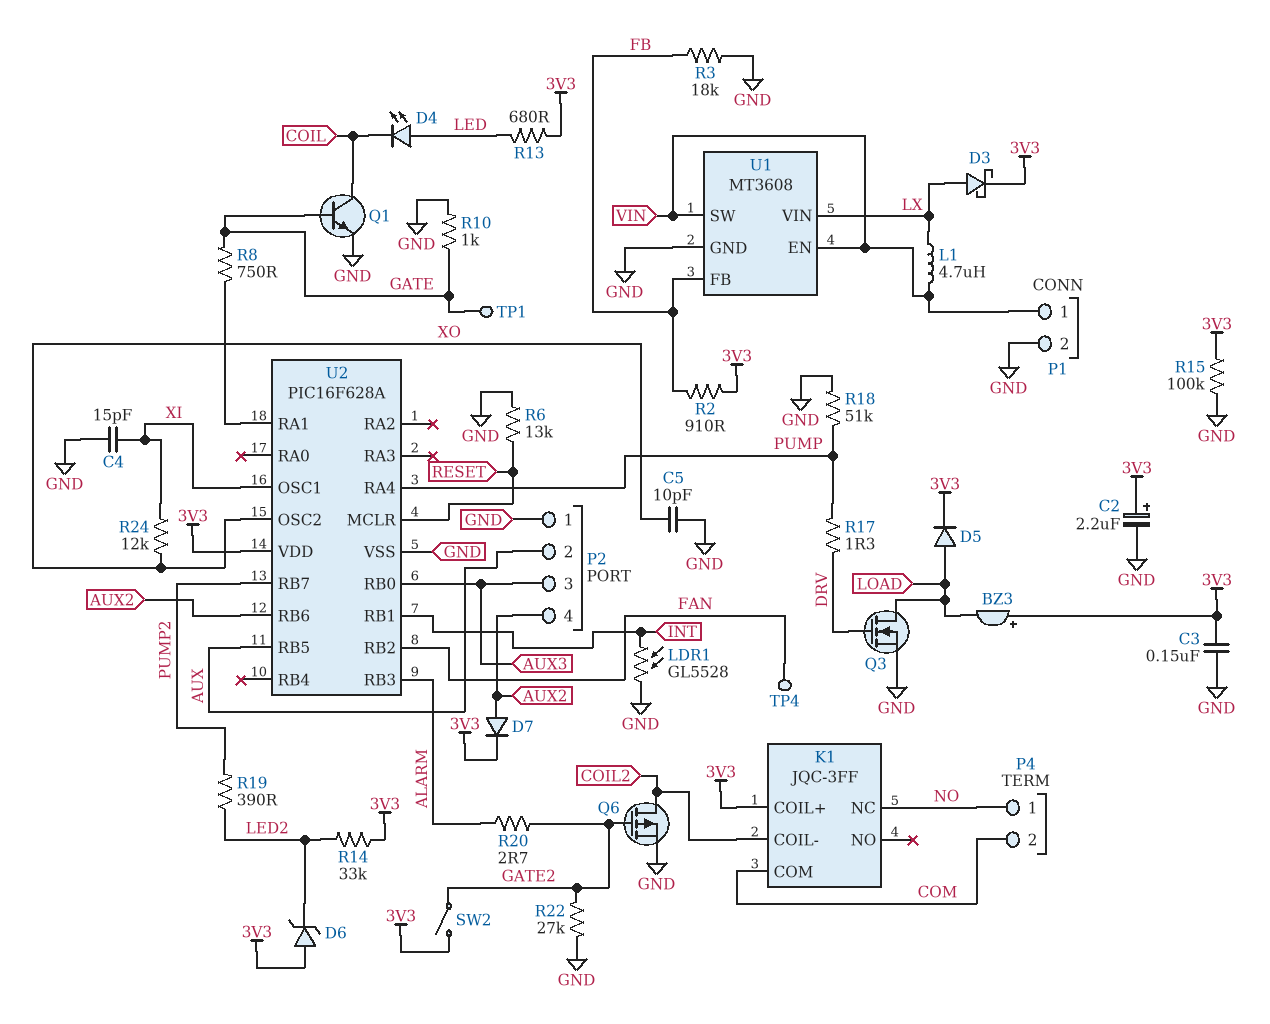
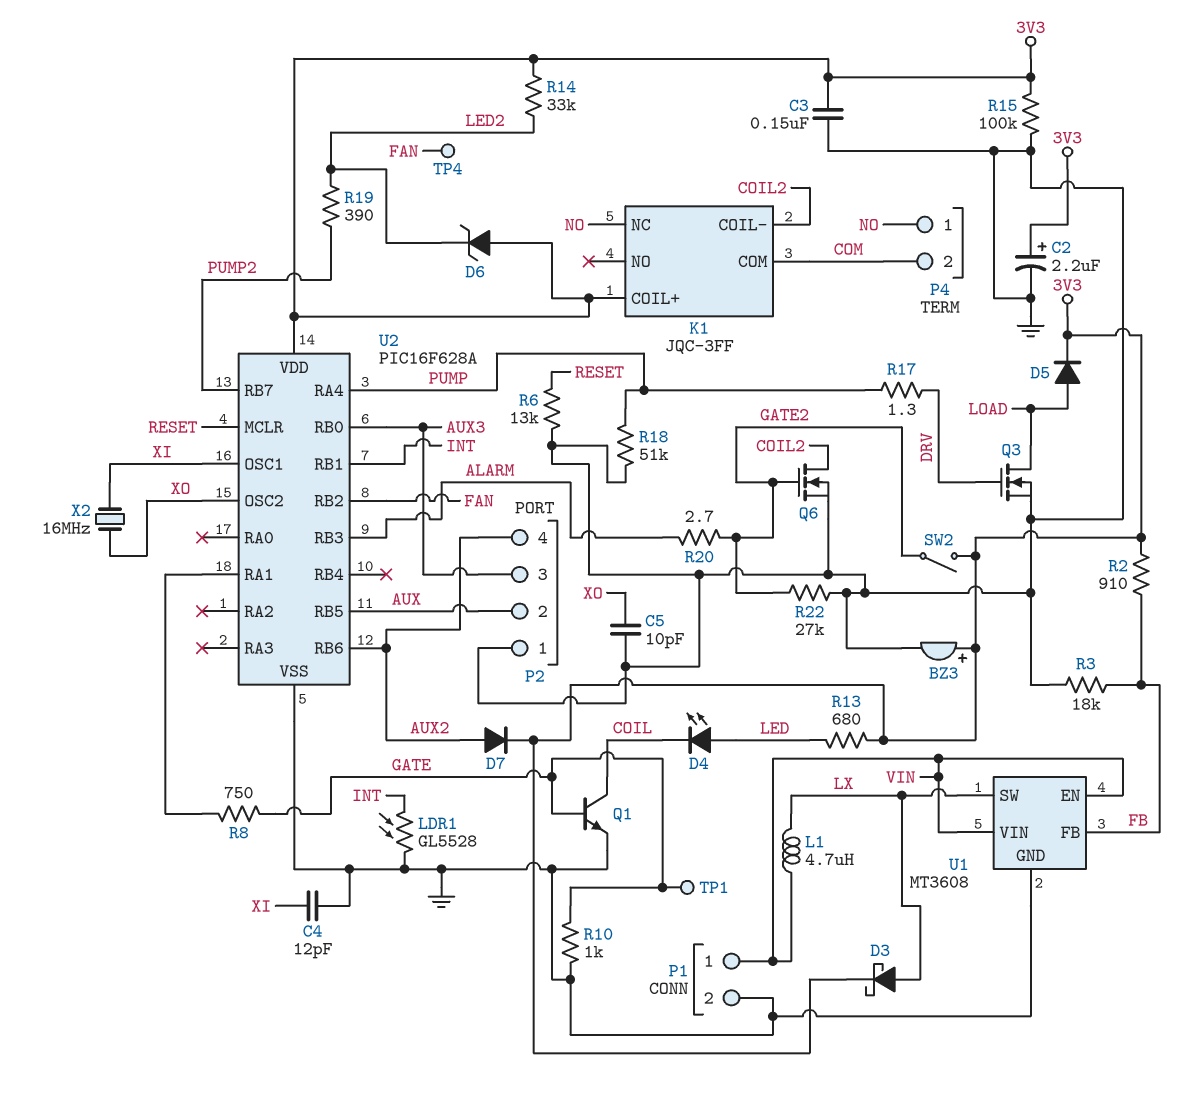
BZ3: buzzer (plus 3V3, minus LOAD) -> buzzer (plus 3V3, minus GND)
C4: 15pF (GND, XI) -> 12pF (GND, XI)
Q6: PMOS (G GATE2, D COIL2, S GND) -> NMOS (G GATE2, D COIL2, S GND)
R24: 12k (XI, XO) -> none
U1 pin SW: VIN -> LX
U1 pin VIN: LX -> VIN
X2: none -> 16MHz (XI, XO)

